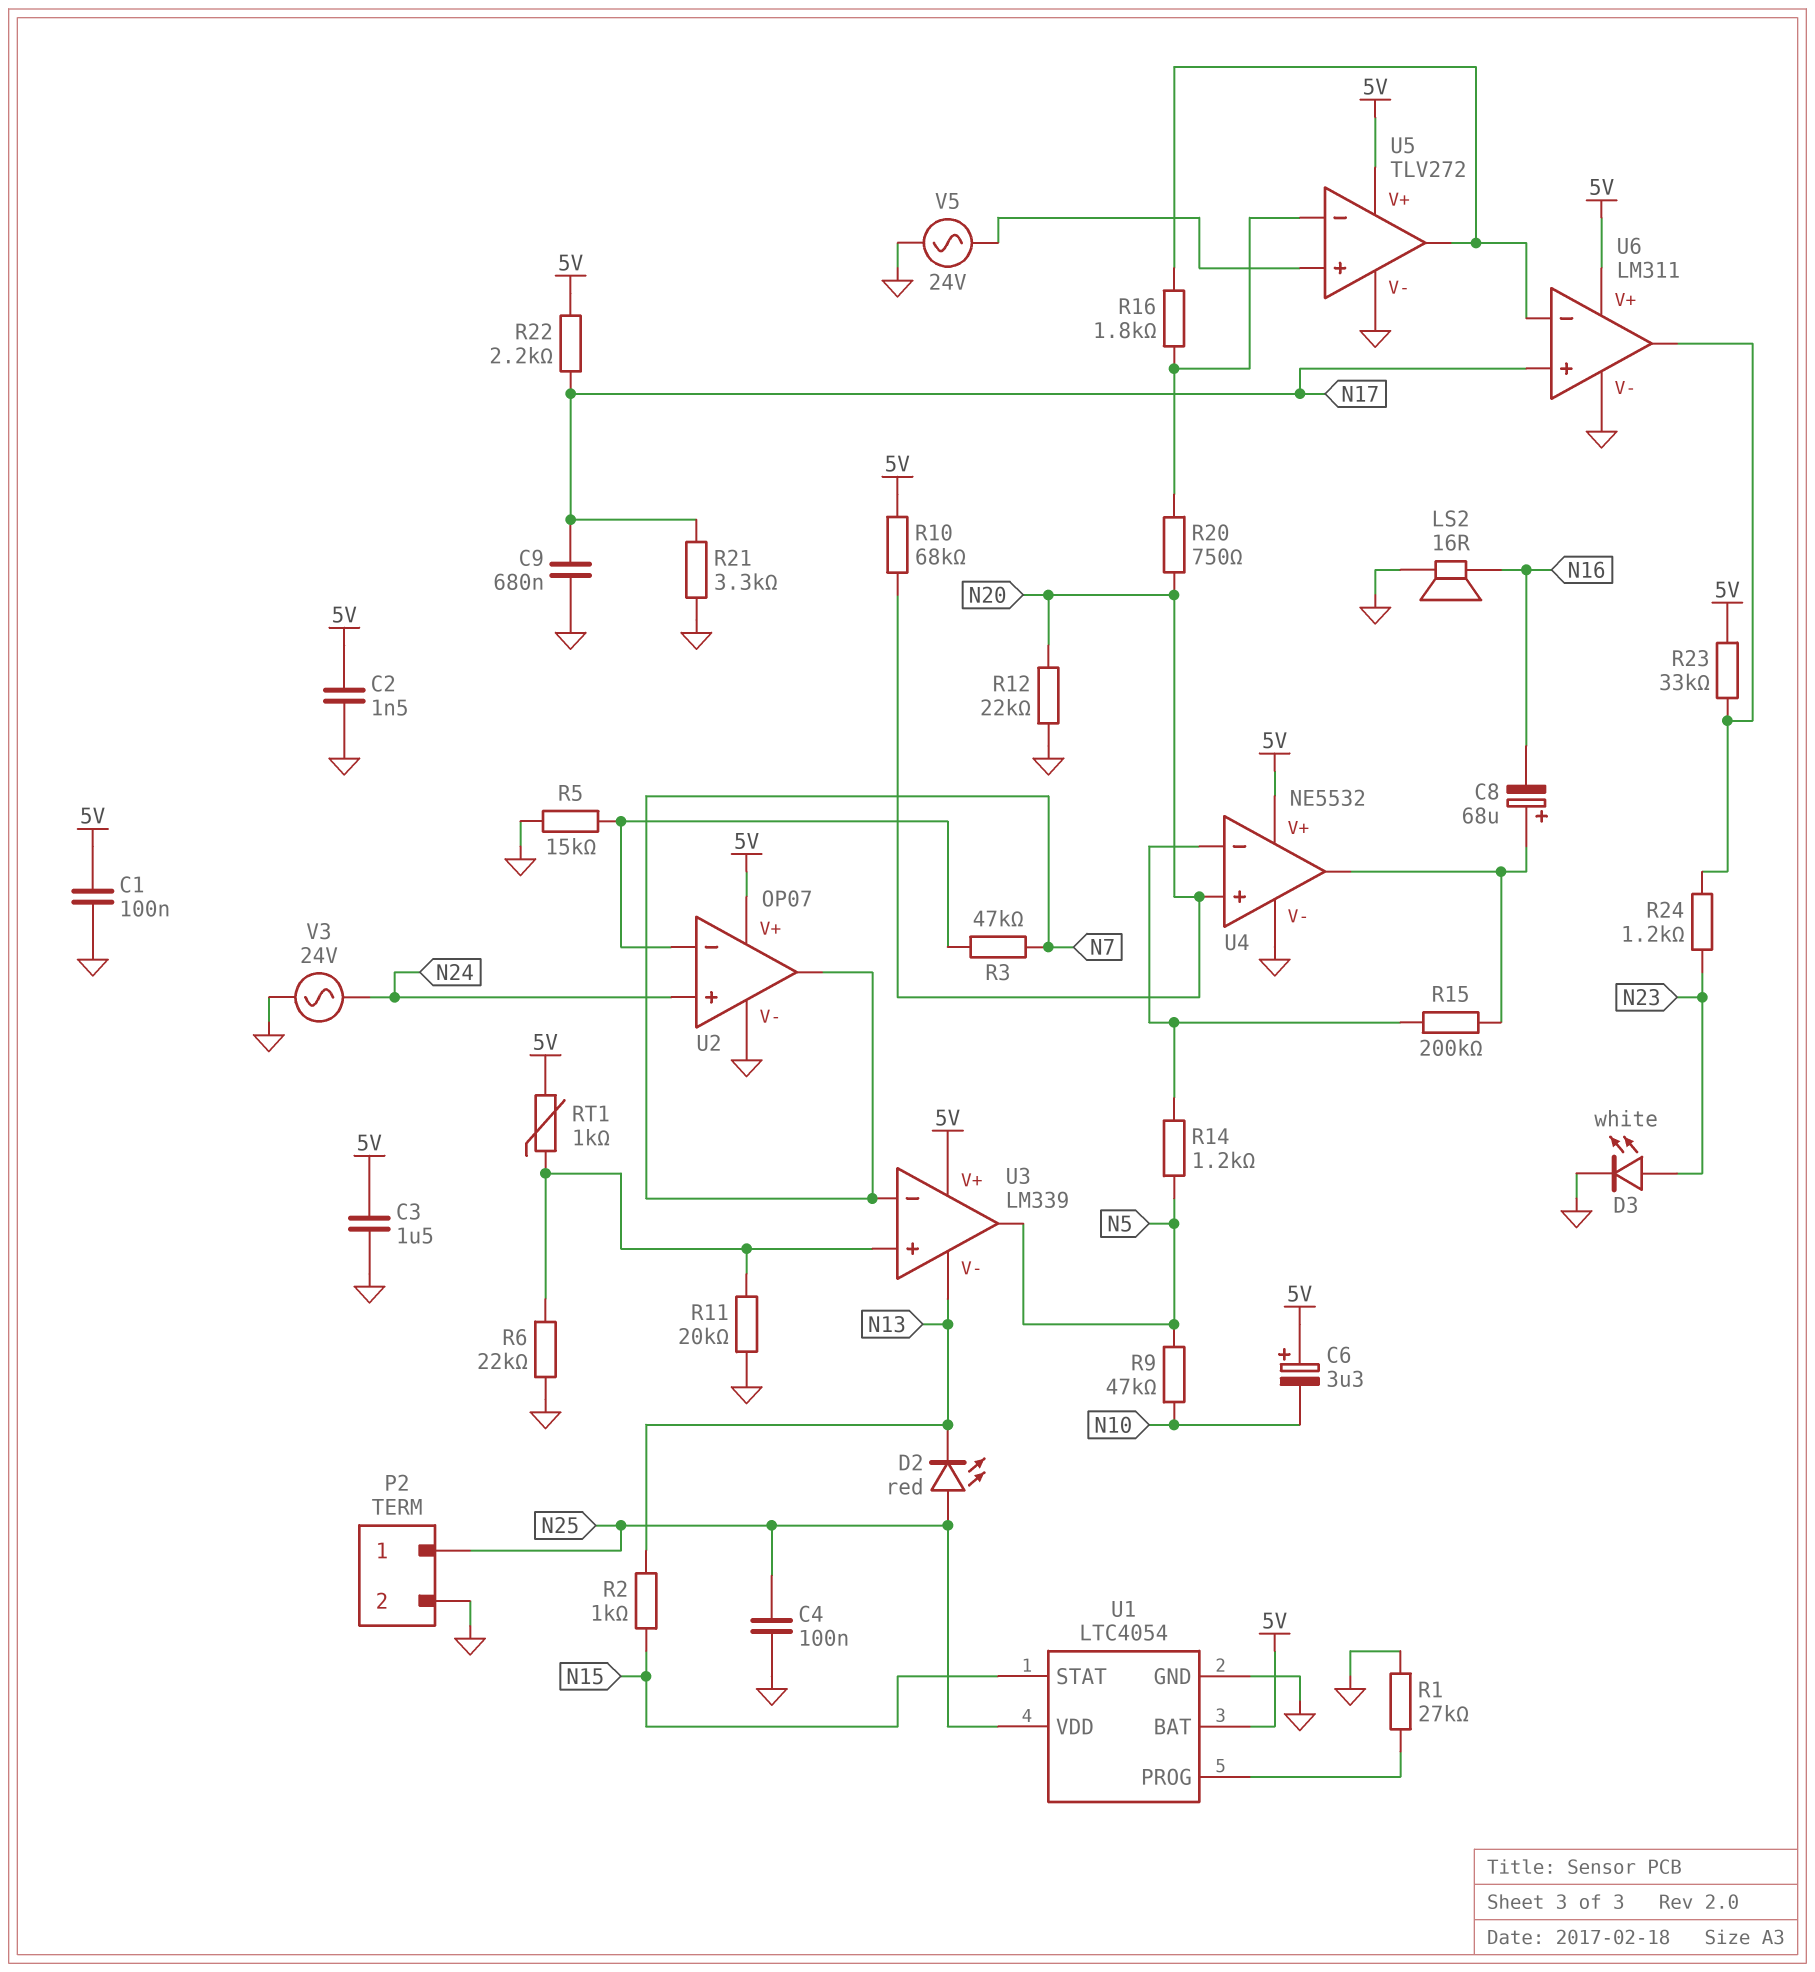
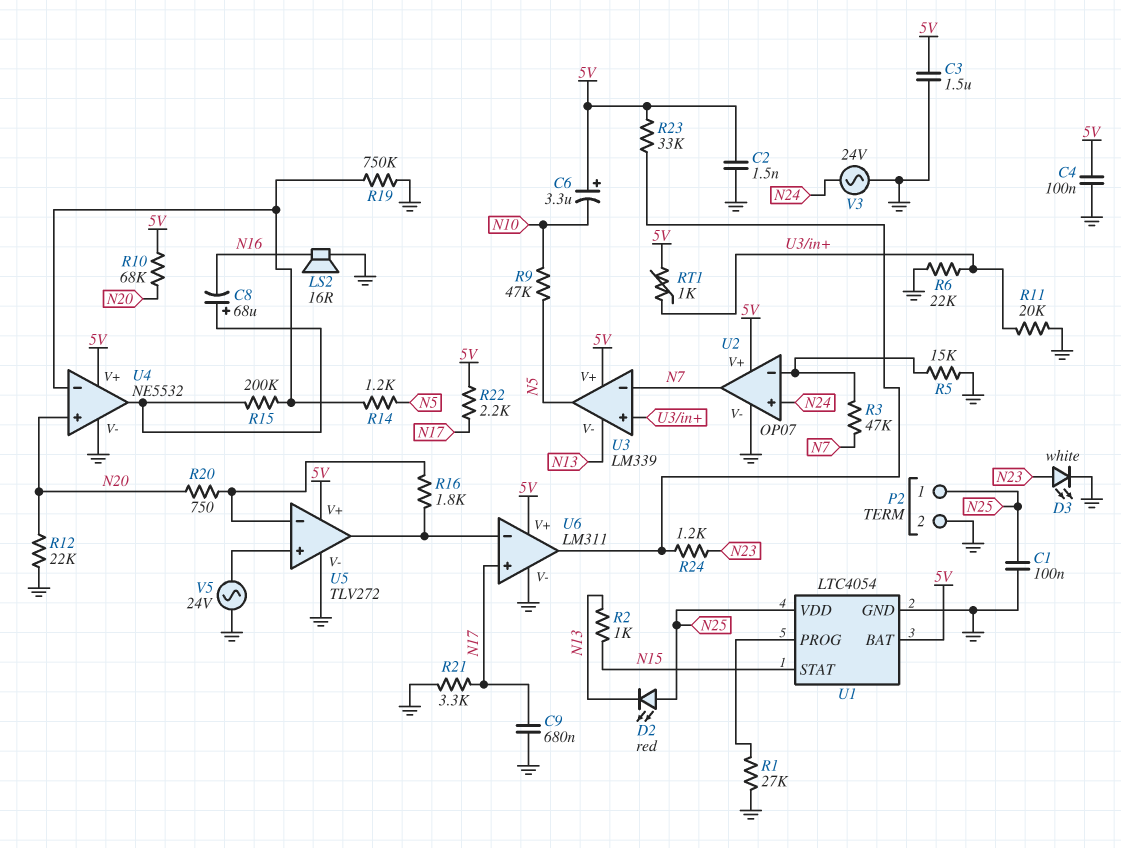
C1: 100nF (5V, GND) -> 100nF (GND, N25)
C4: 100nF (GND, N25) -> 100nF (5V, GND)
R19: none -> 750k (GND, U4/in-)

